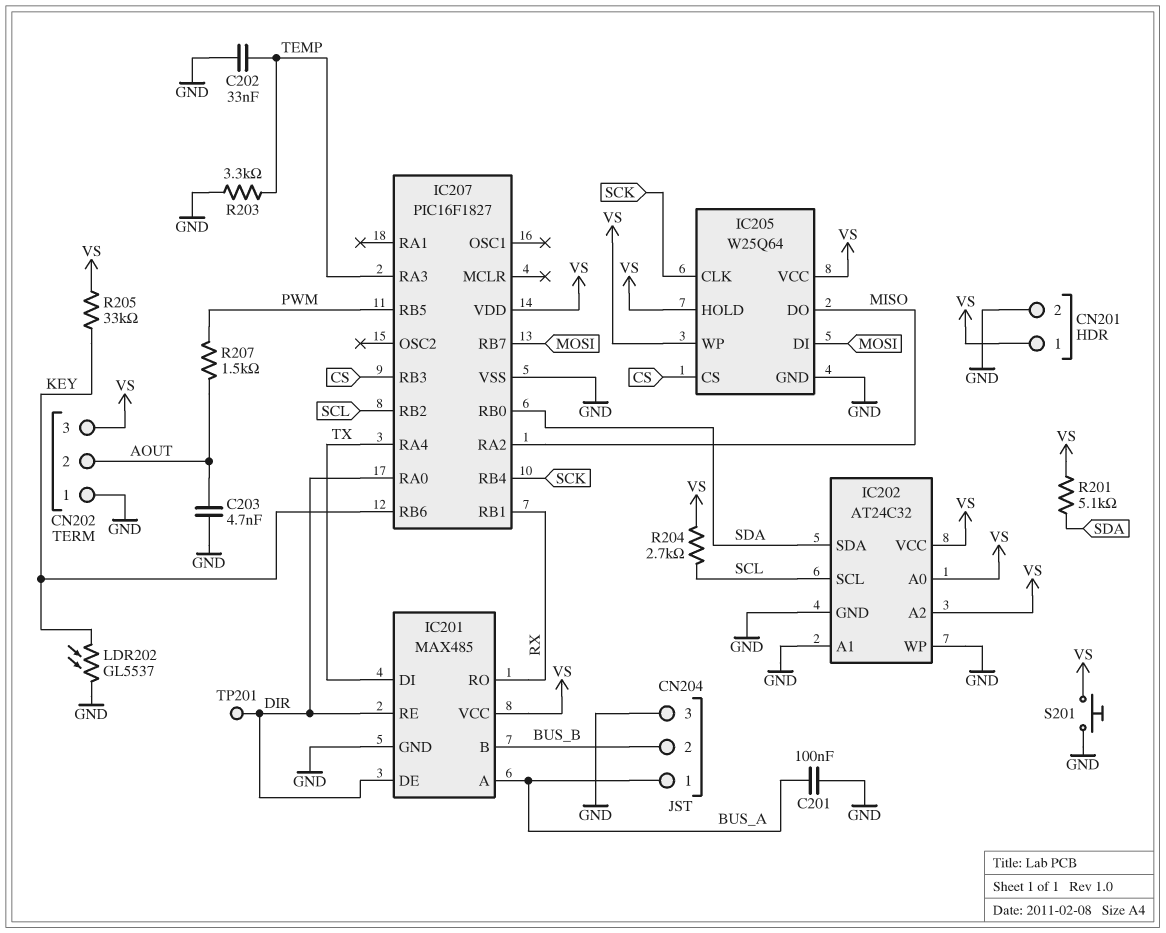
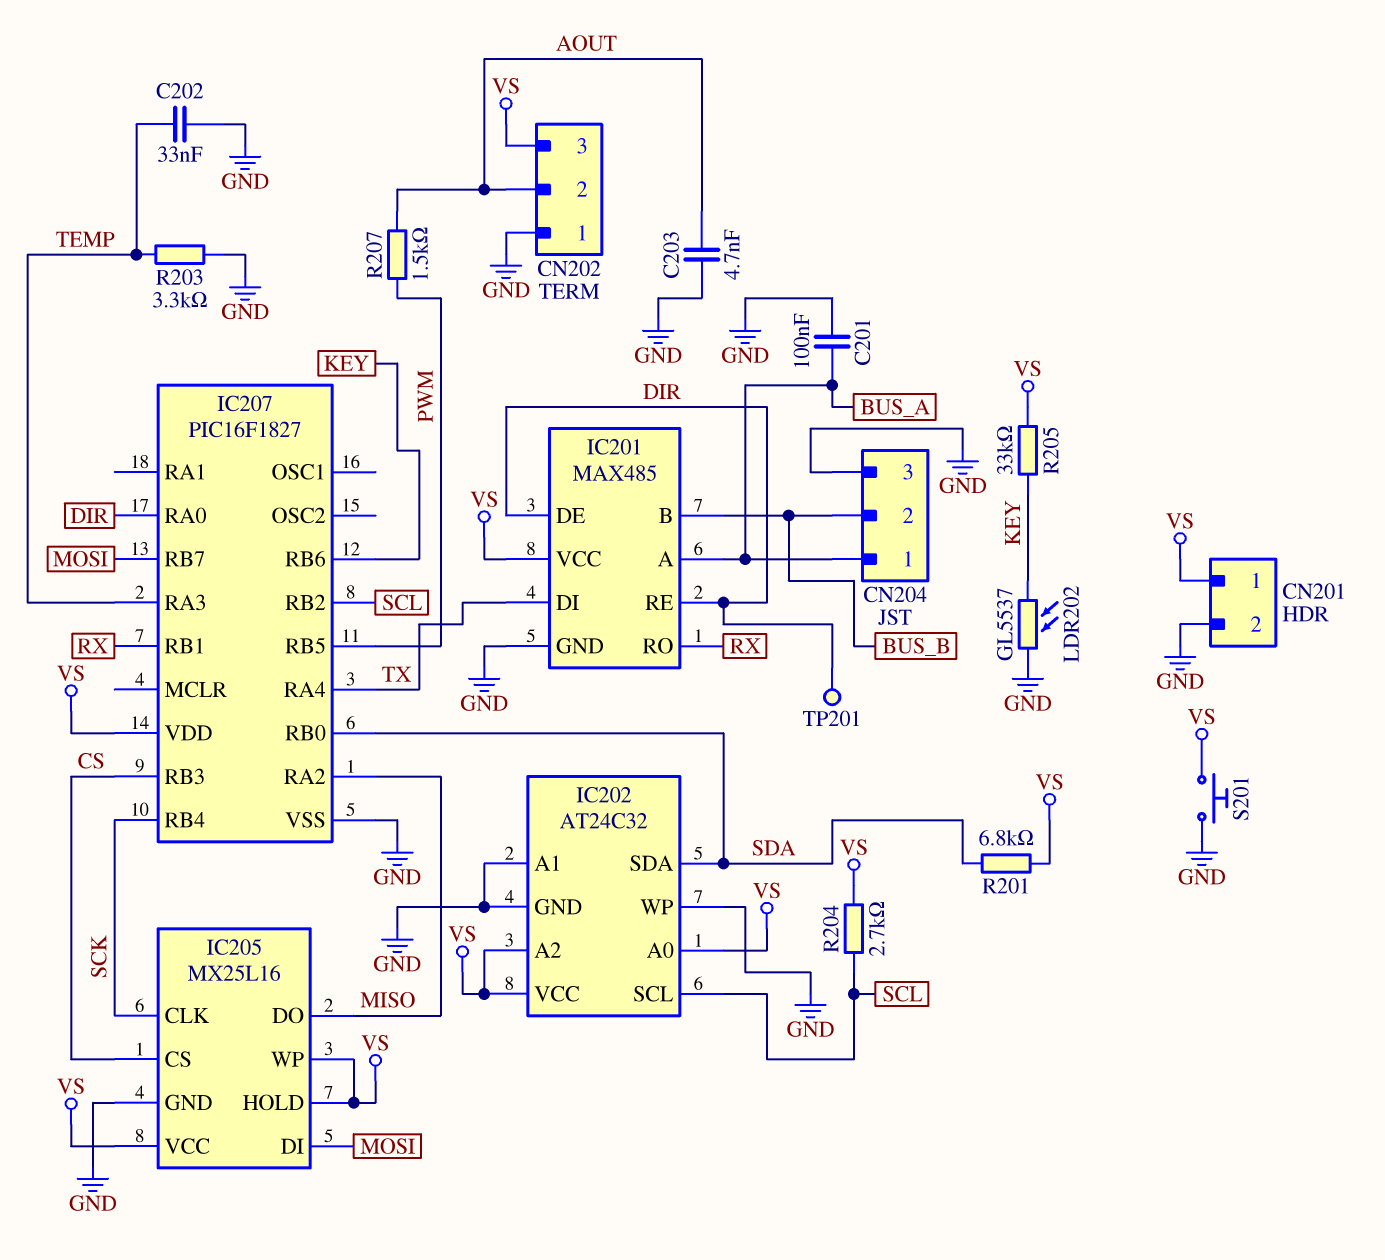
IC205: W25Q64 -> MX25L16
R201: 5.1k (SDA, VS) -> 6.8k (SDA, VS)

